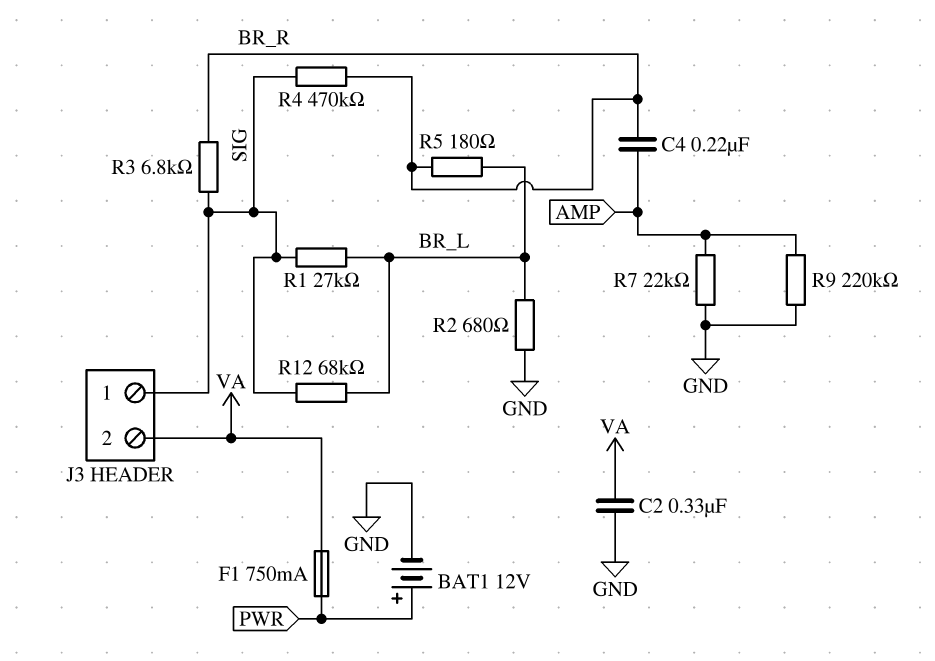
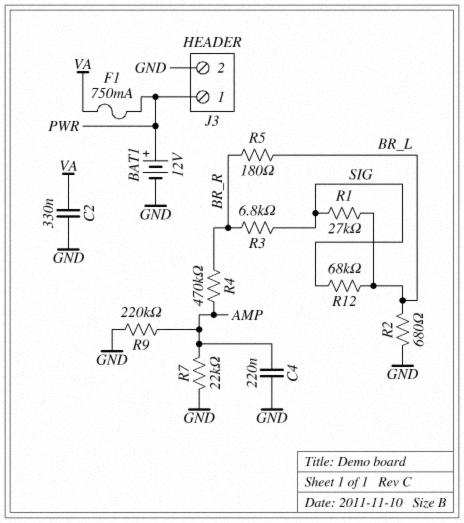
C4: 220nF (AMP, BR_R) -> 220nF (AMP, GND)
J3 pin 1: SIG -> PWR
J3 pin 2: VA -> GND
R4: 470k (BR_R, SIG) -> 470k (AMP, BR_R)

